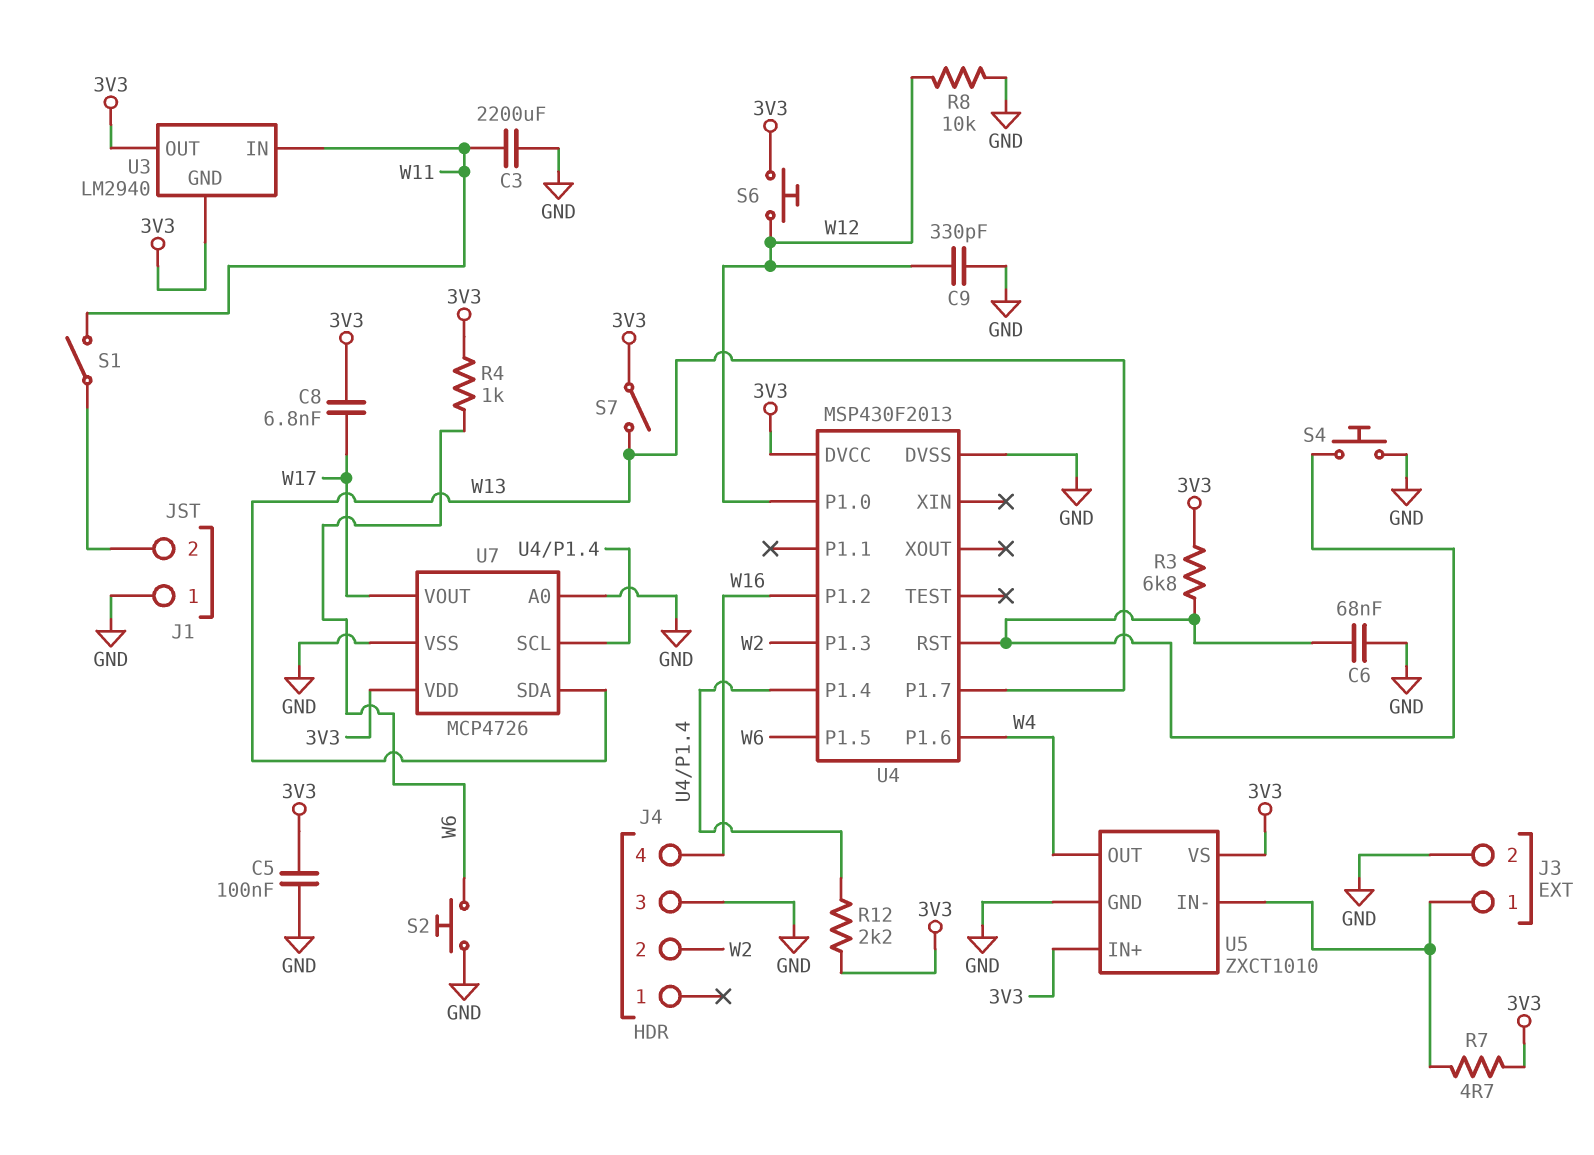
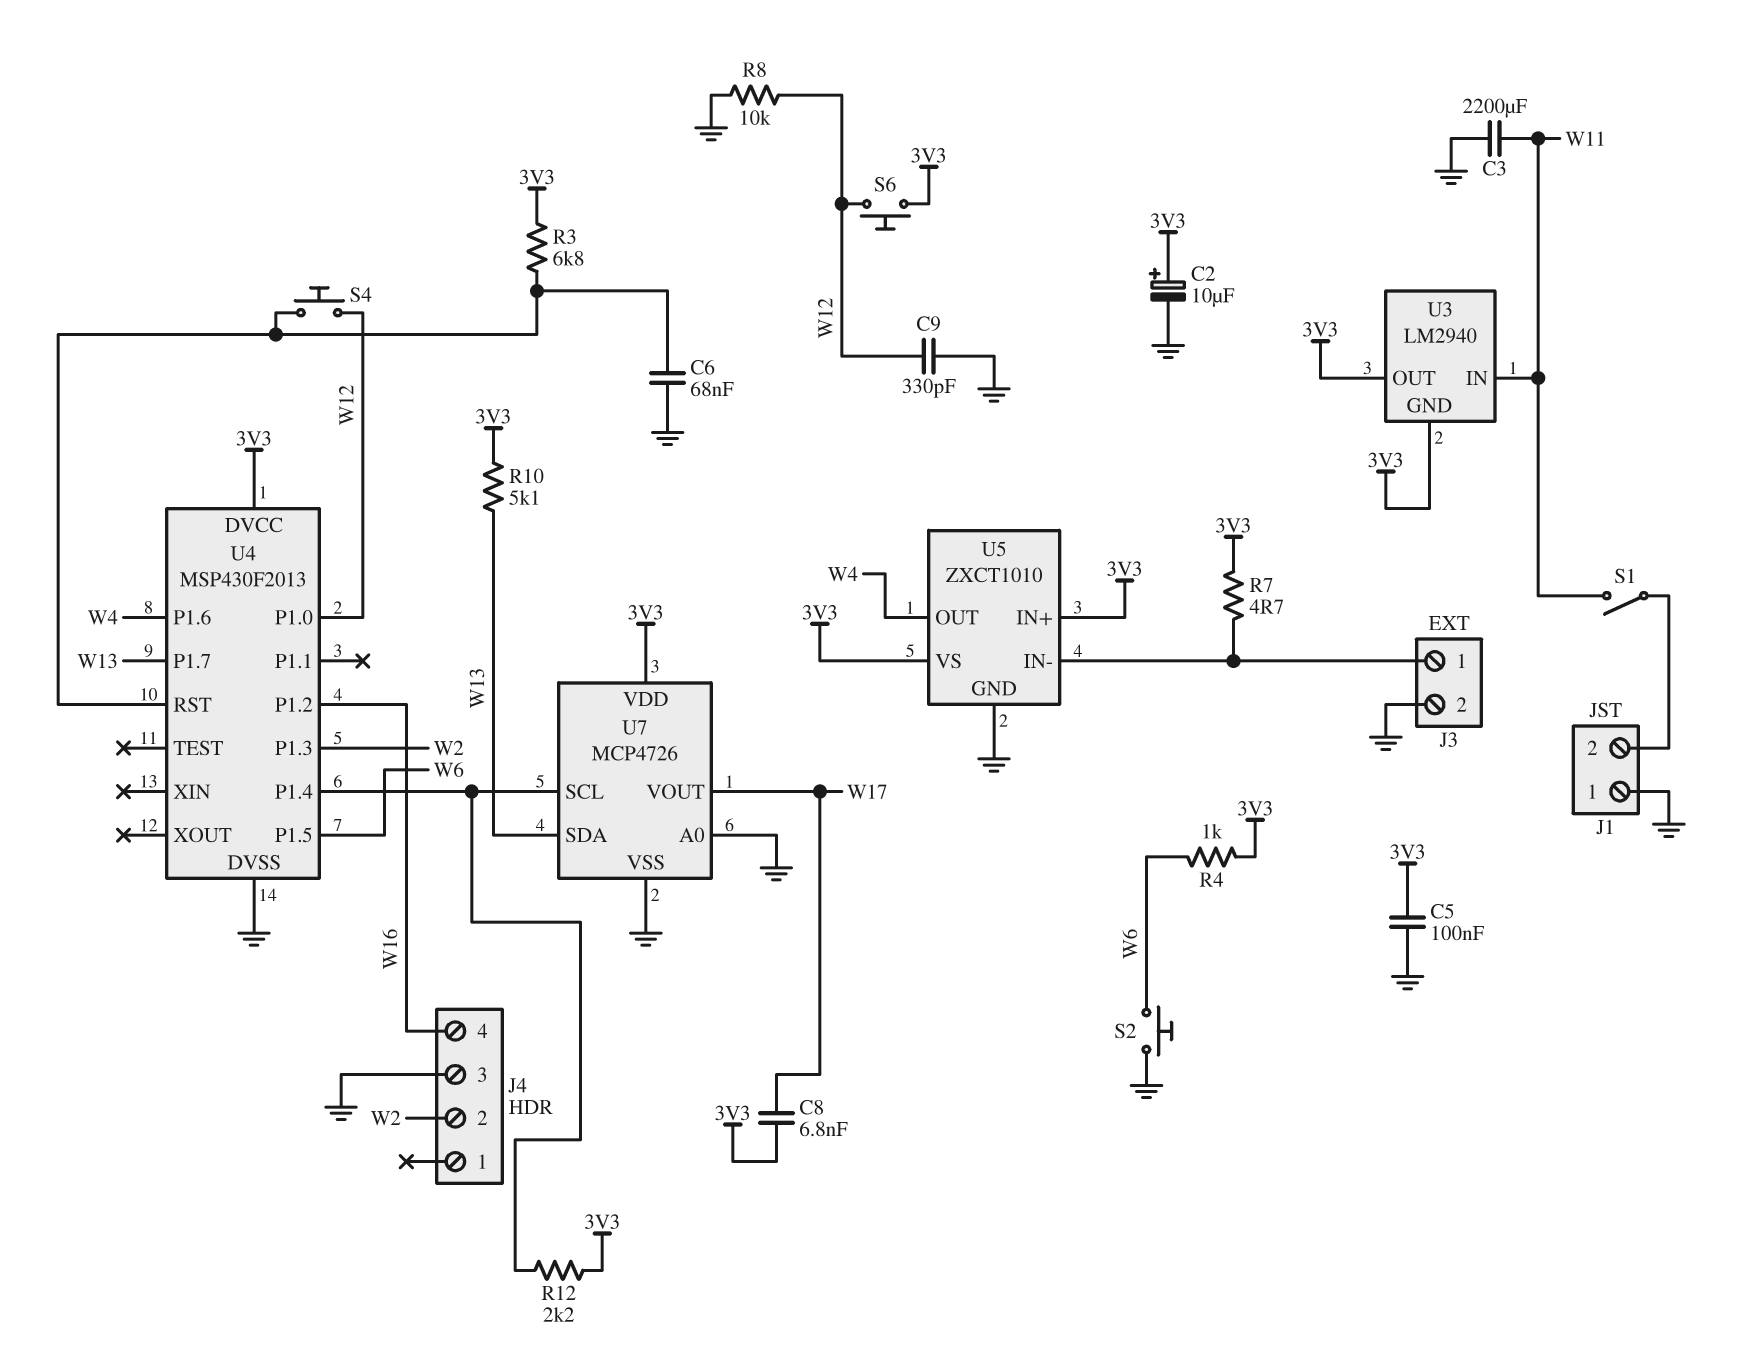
C2: none -> 10uF (plus 3V3, minus GND)
R10: none -> 5.1k (3V3, W13)
S4: button (GND, U4/RST) -> button (U4/RST, W12)
S7: switch (3V3, W13) -> none

